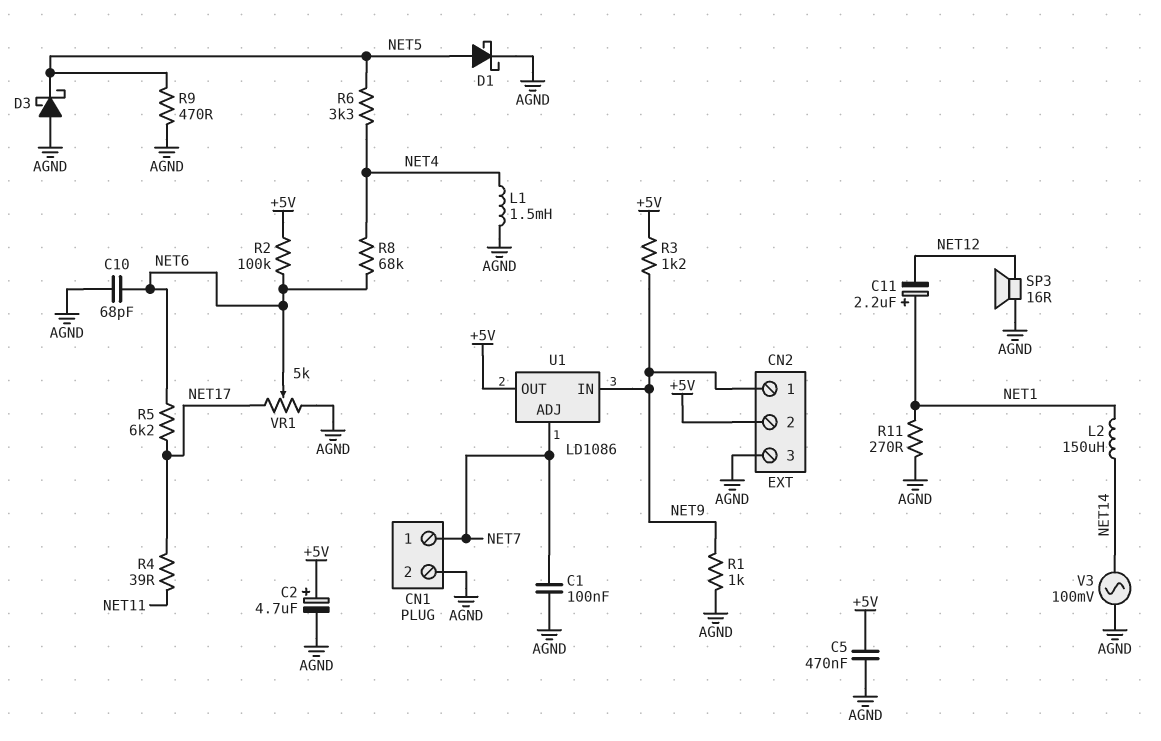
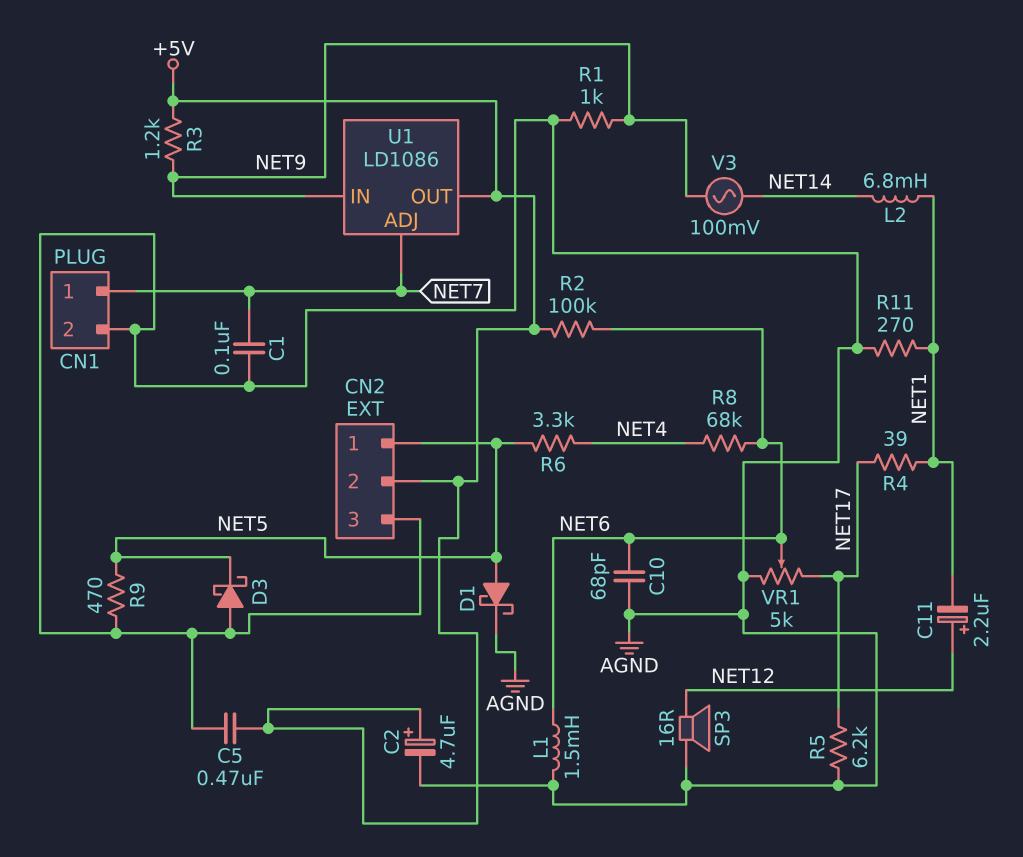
C11: 2.2uF (plus NET1, minus NET12) -> 2.2uF (plus NET12, minus NET1)
CN2 pin 1: NET9 -> NET5
L1: 1.5mH (AGND, NET4) -> 1.5mH (AGND, NET6)
L2: 150uH (NET1, NET14) -> 6.8mH (NET1, NET14)
R4: 39 (NET11, NET17) -> 39 (NET1, NET17)
R5: 6.2k (NET6, NET17) -> 6.2k (AGND, NET17)
V3: AC 100mV (AGND, NET14) -> AC 100mV (NET9, NET14)

